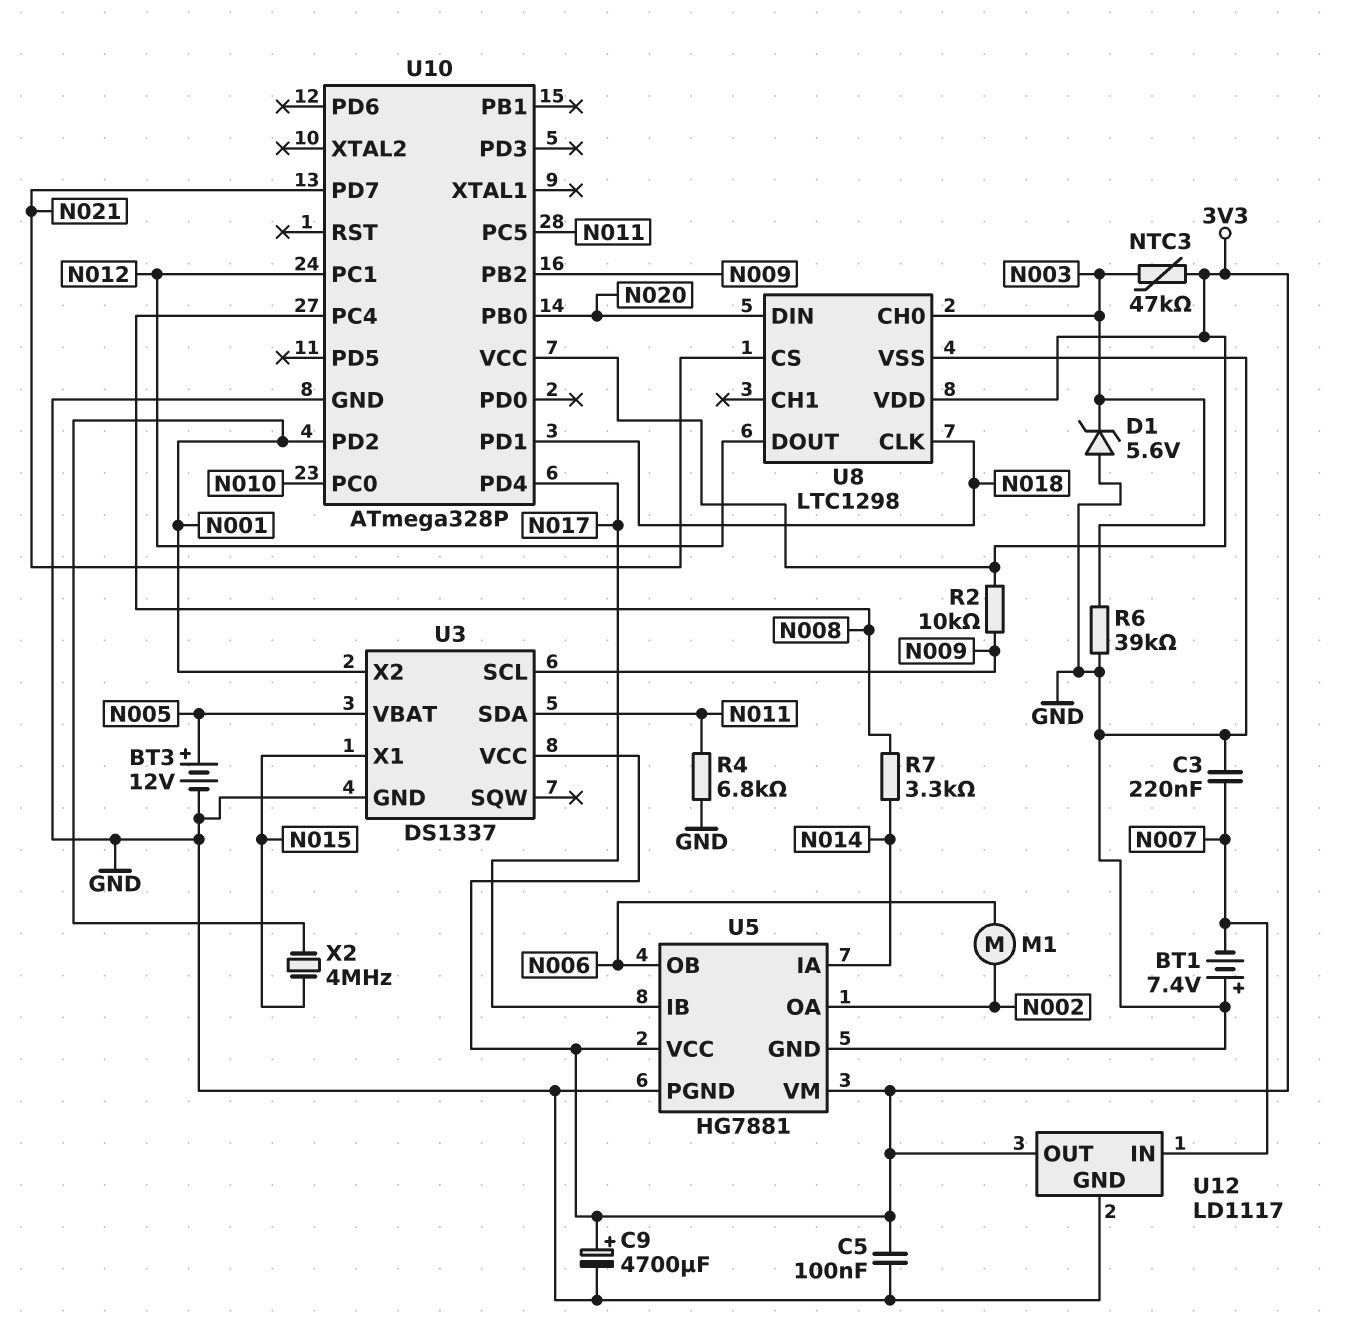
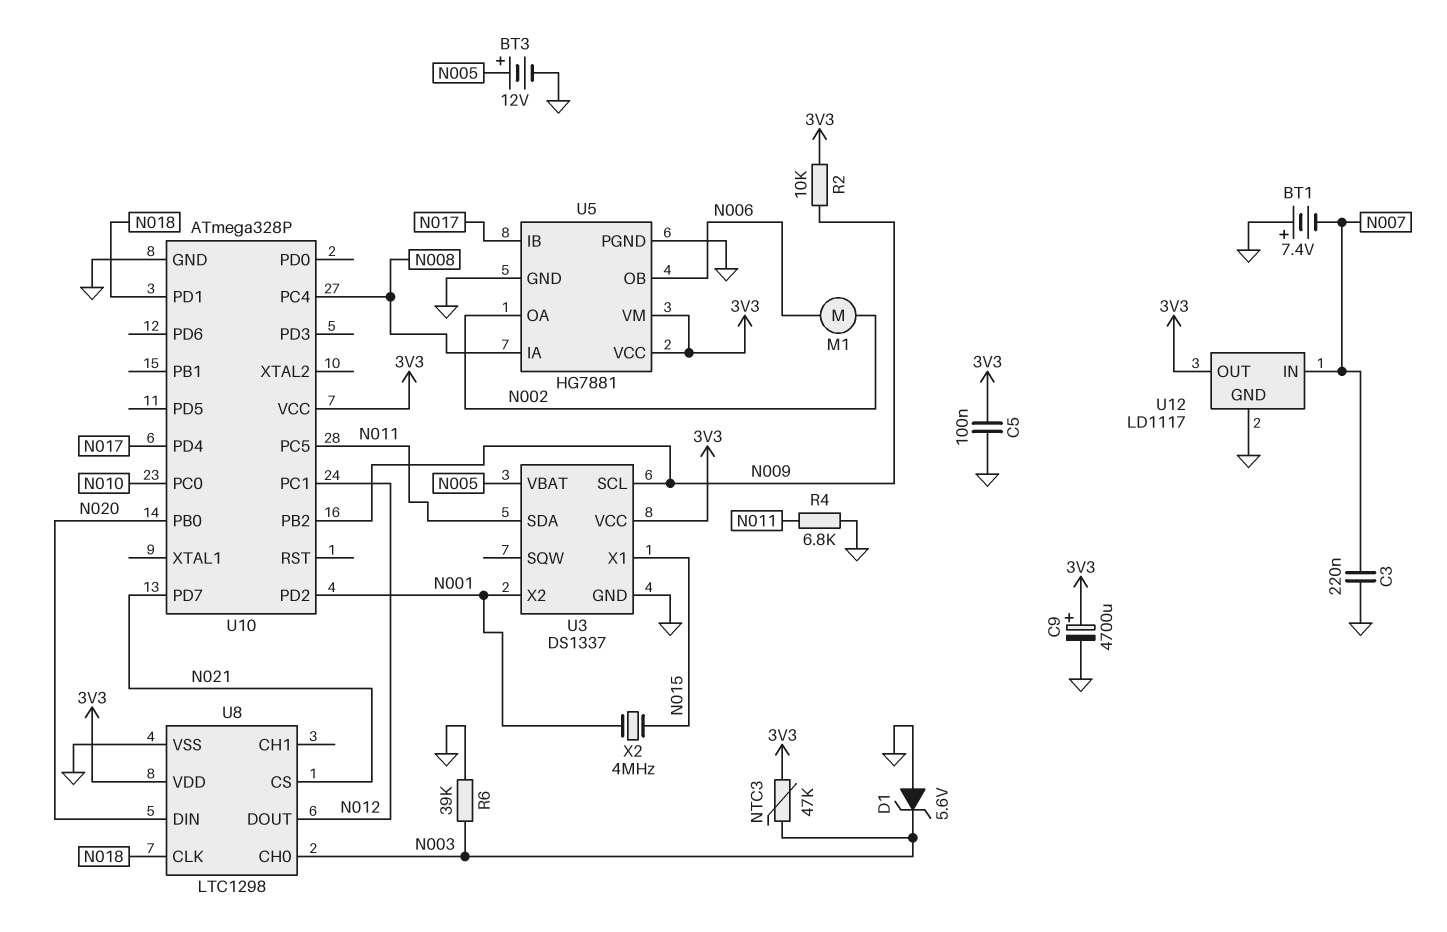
R7: 3.3k (N008, N014) -> none
U5 pin IA: N014 -> N008

